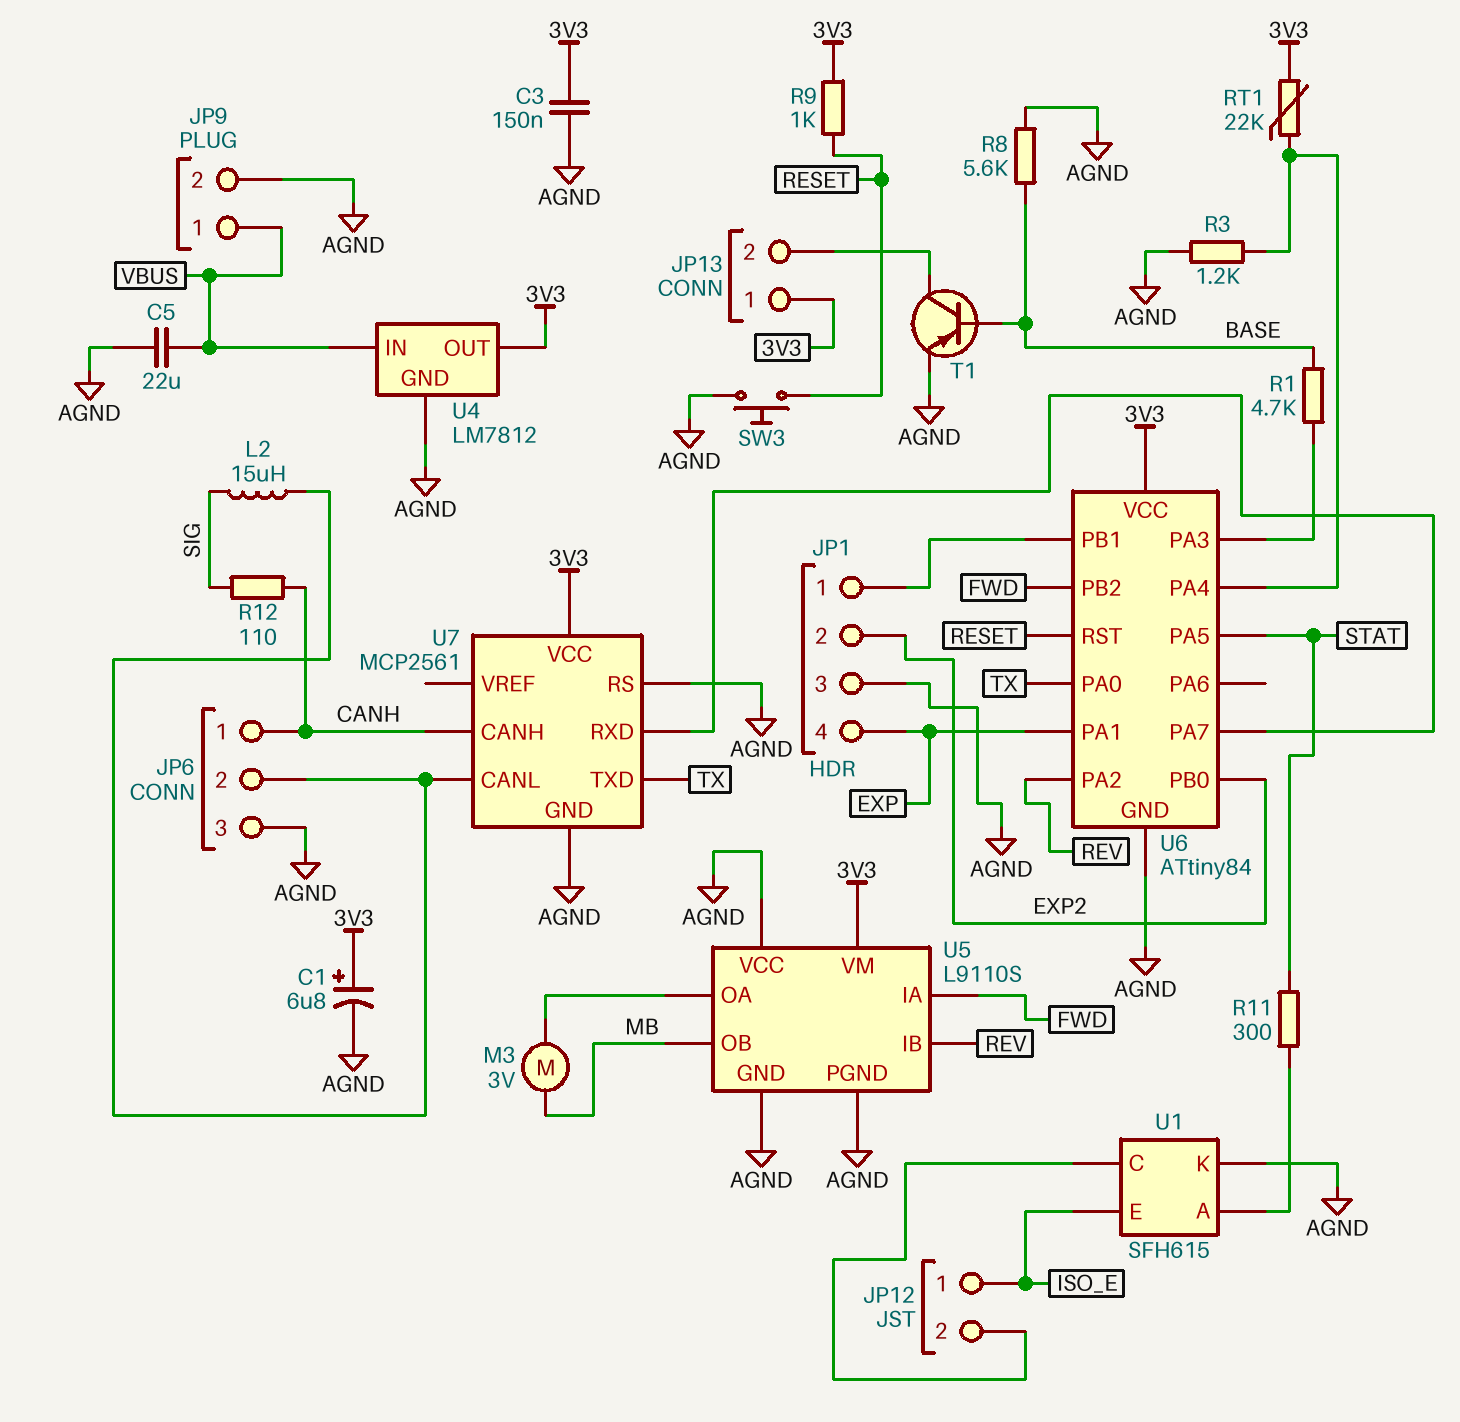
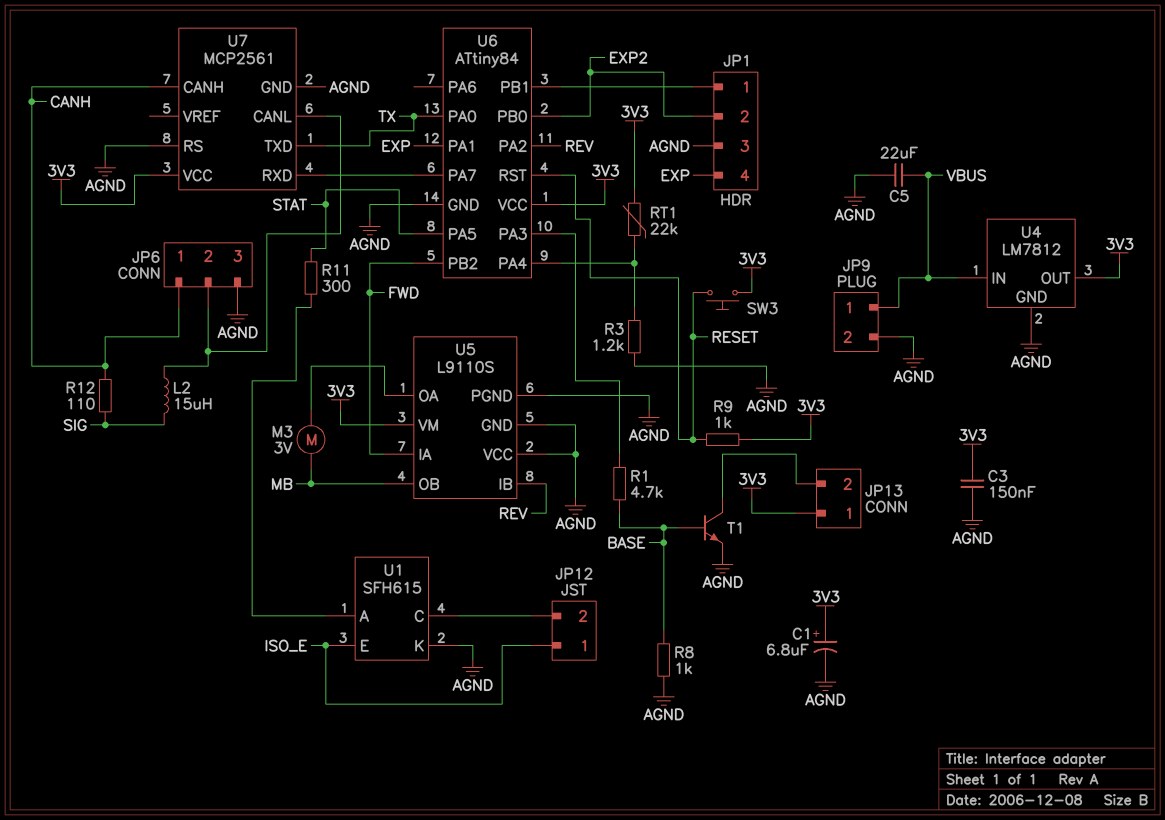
R8: 5.6k (AGND, BASE) -> 1k (AGND, BASE)
SW3: button (AGND, RESET) -> button (3V3, RESET)
T1: PNP (B BASE, C JP13/2, E AGND) -> NPN (B BASE, C JP13/2, E AGND)

